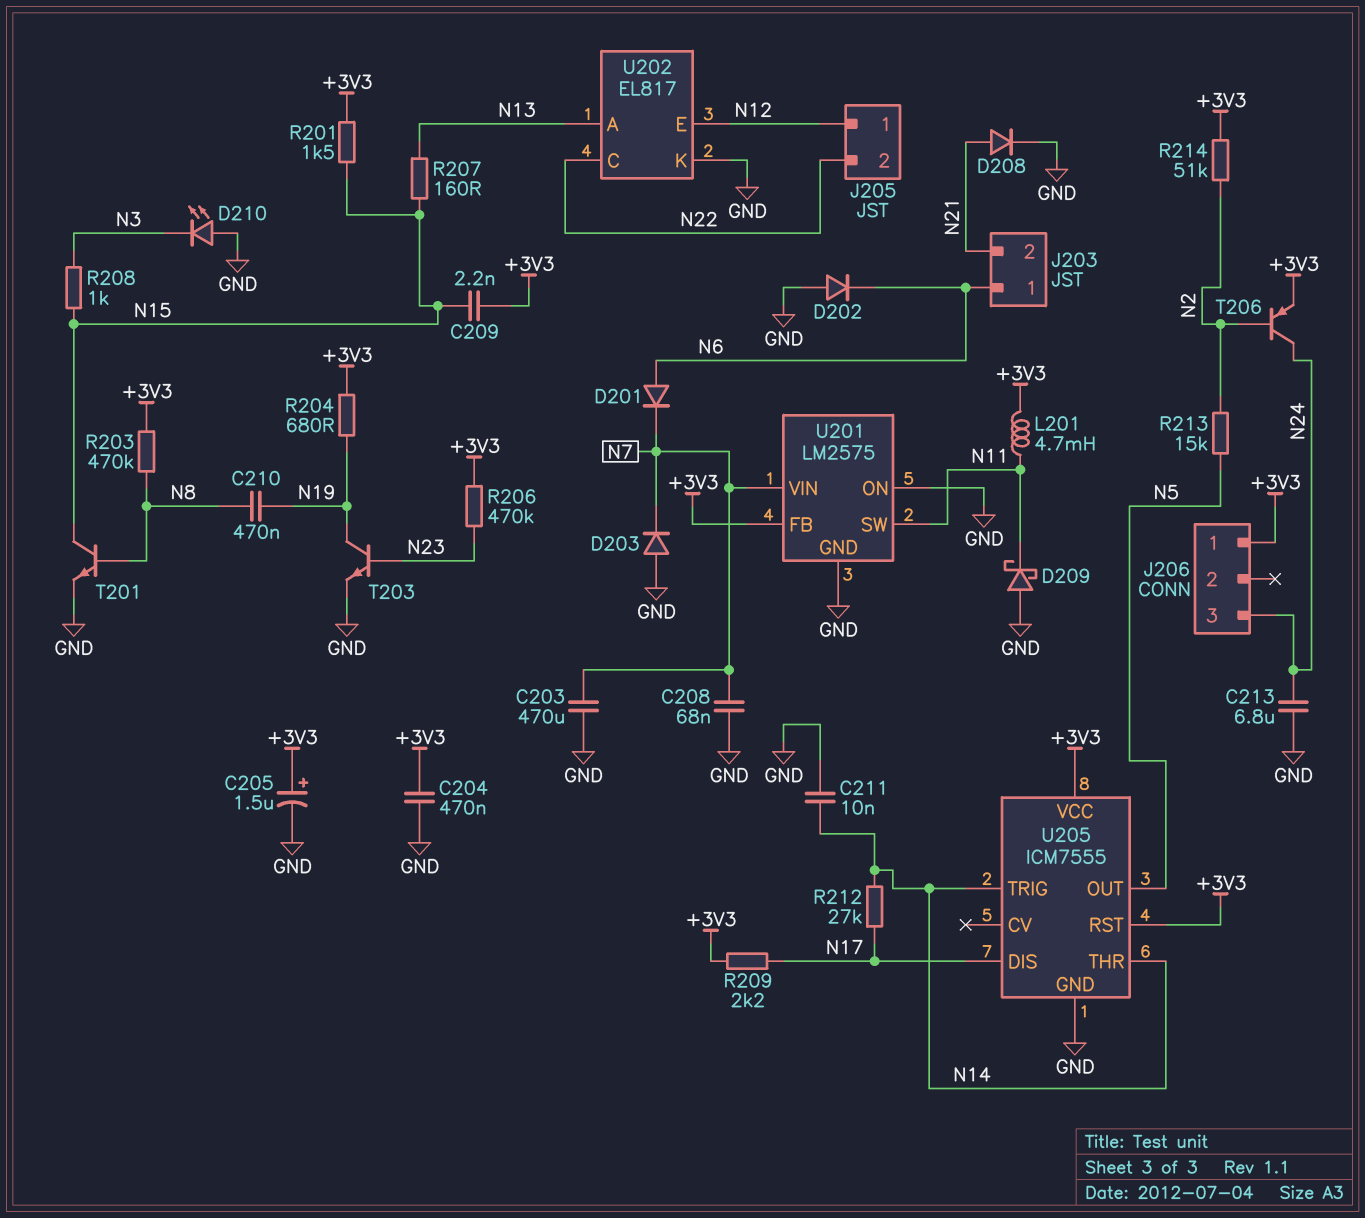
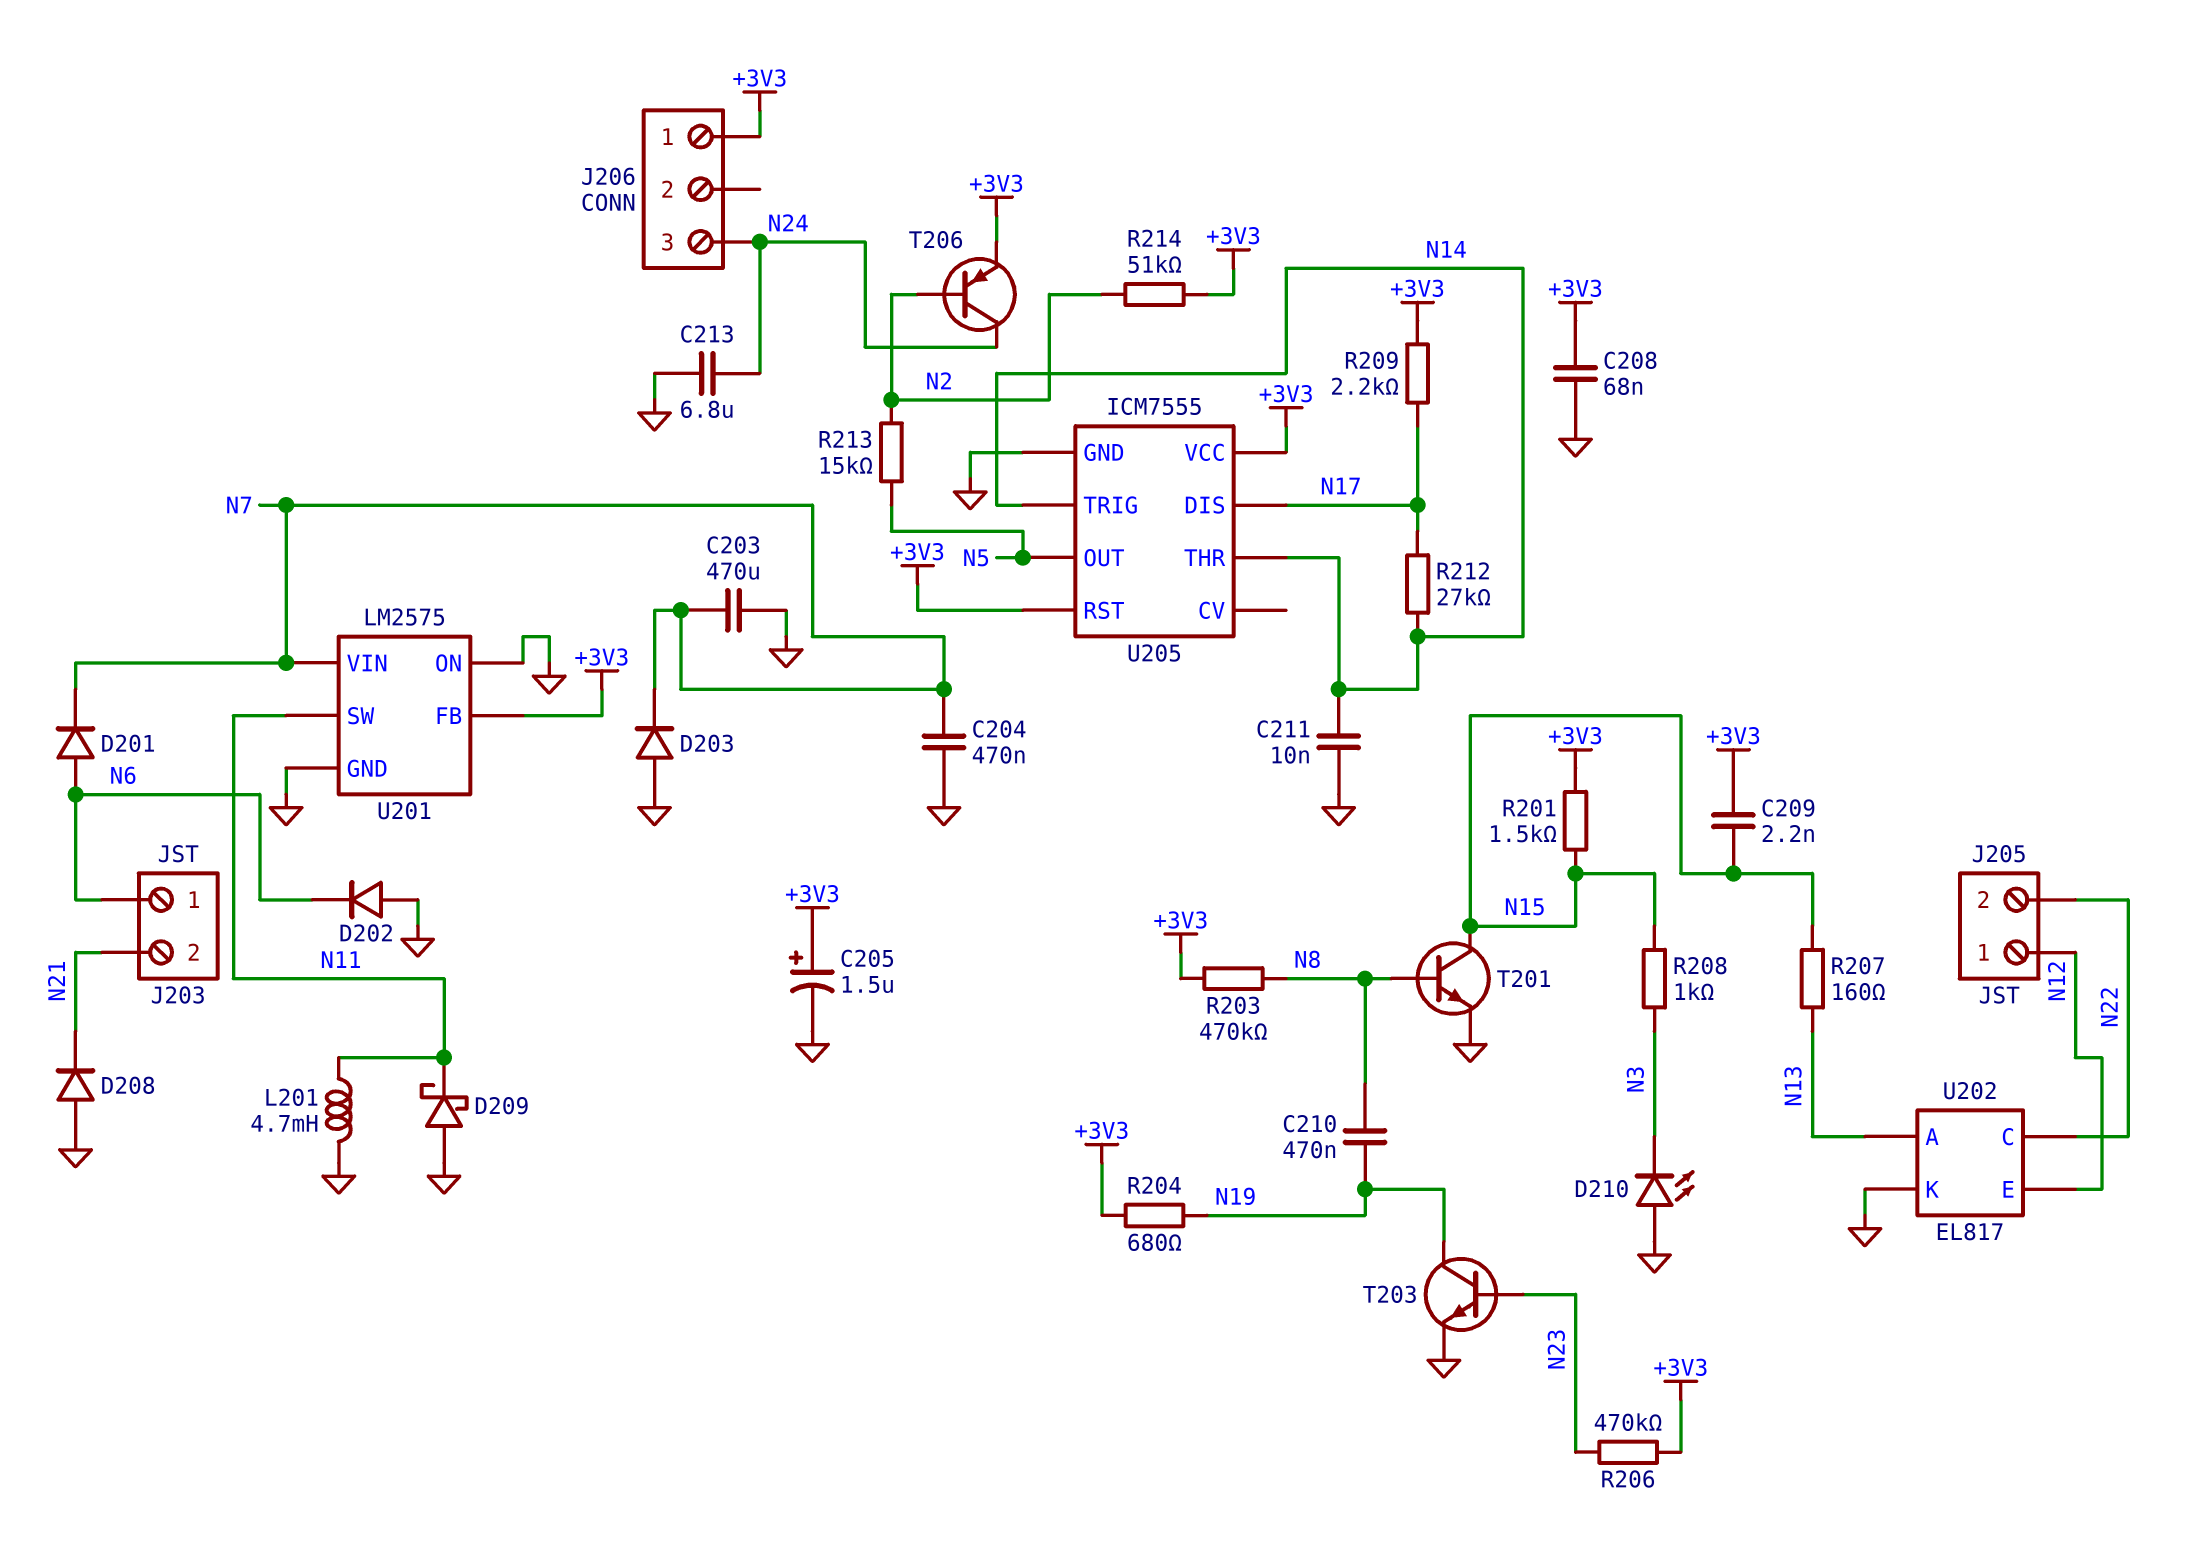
C204: 470nF (+3V3, GND) -> 470nF (GND, N7)
C208: 68nF (GND, N7) -> 68nF (+3V3, GND)
D208: diode (A N21, K GND) -> diode (A GND, K N21)
L201: 4.7mH (+3V3, N11) -> 4.7mH (GND, N11)

